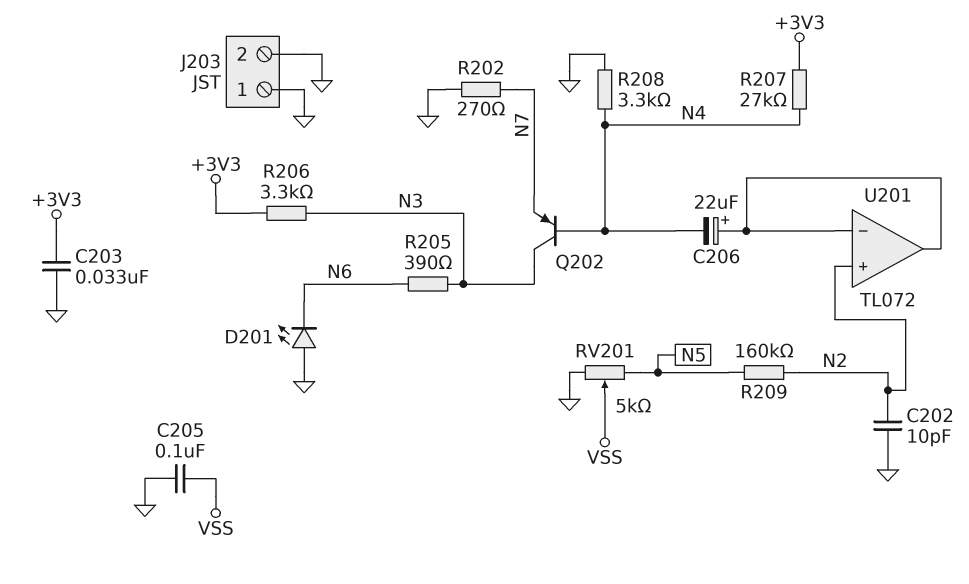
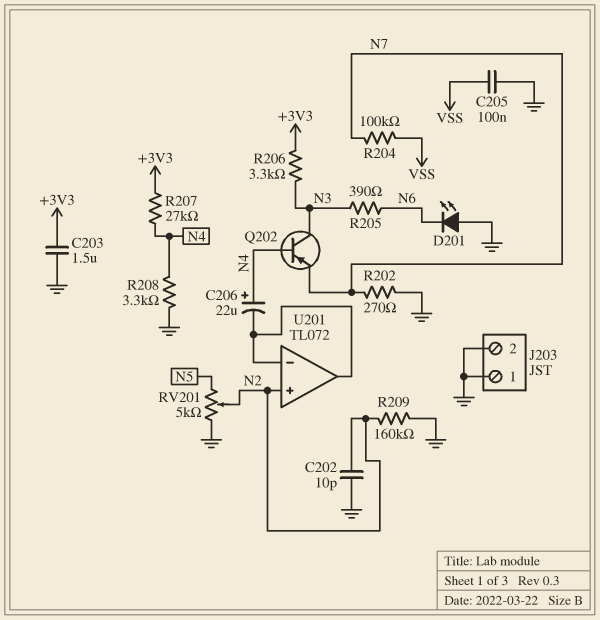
C203: 33nF (+3V3, GND) -> 1.5uF (+3V3, GND)
C206: 22uF (plus U201/in-, minus N4) -> 22uF (plus N4, minus U201/in-)
R204: none -> 100k (N7, VSS)
R209: 160k (N2, N5) -> 160k (GND, N2)
RV201: 5k (GND, N5, wiper VSS) -> 5k (GND, N5, wiper N2)

